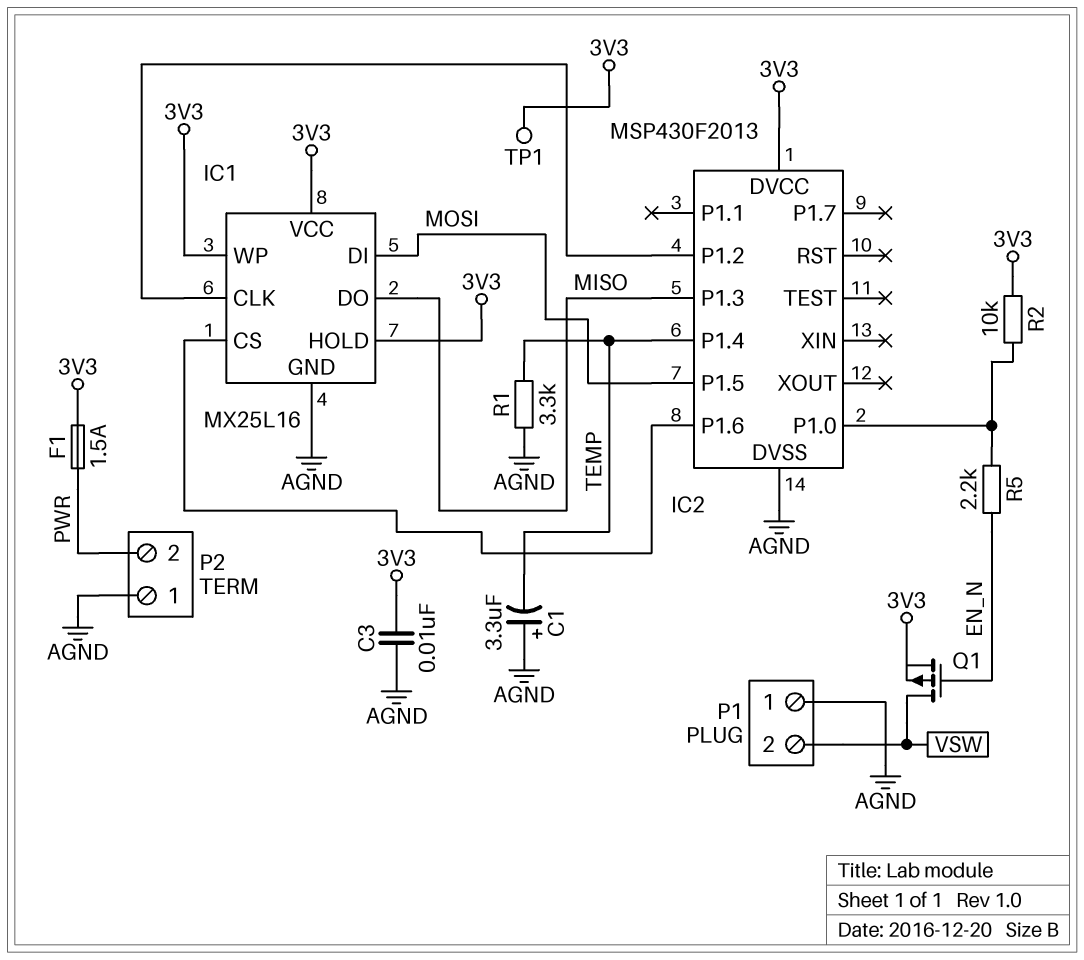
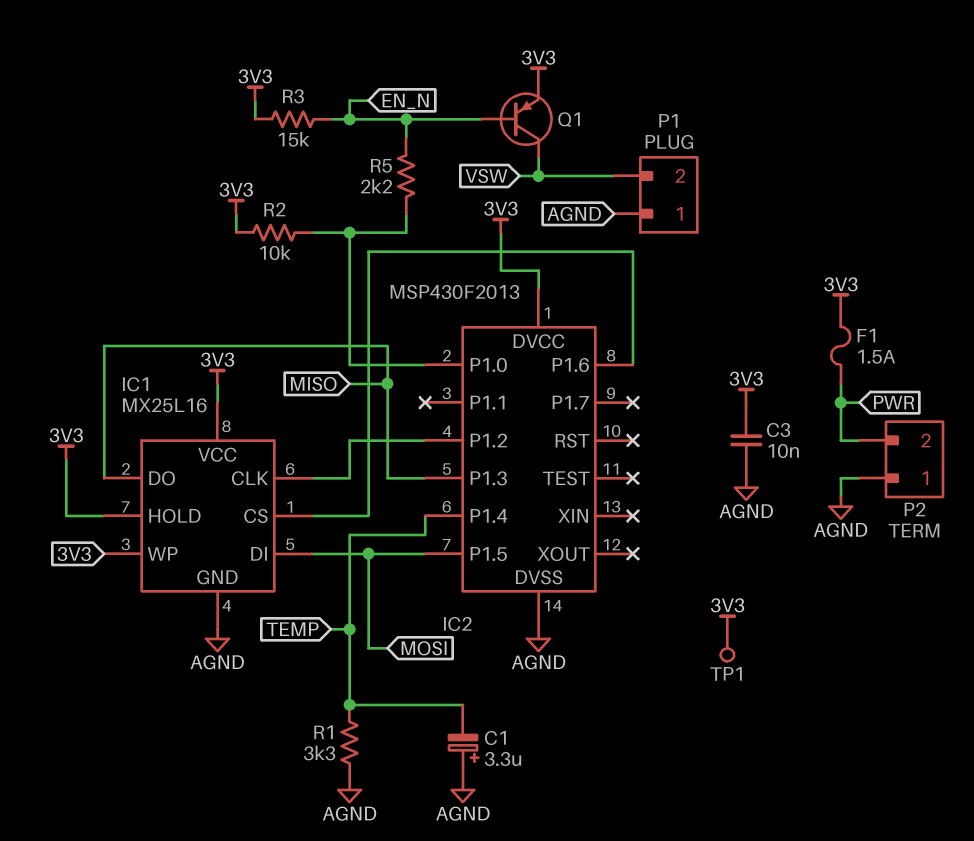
Q1: PMOS (G EN_N, D VSW, S 3V3) -> PNP (B EN_N, C VSW, E 3V3)
R3: none -> 15k (3V3, EN_N)

